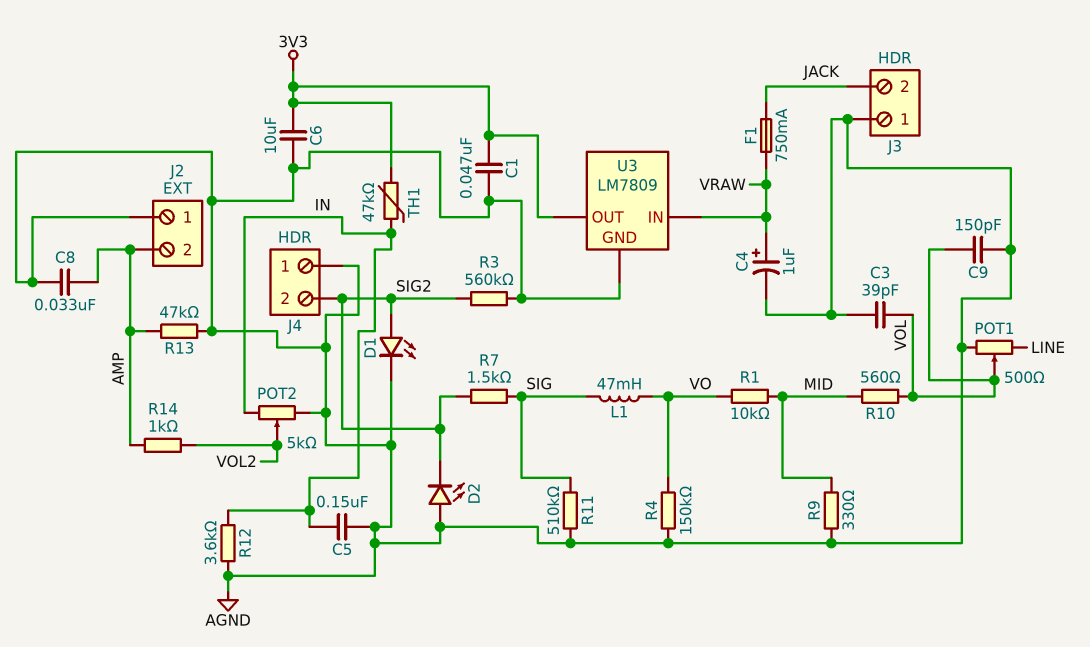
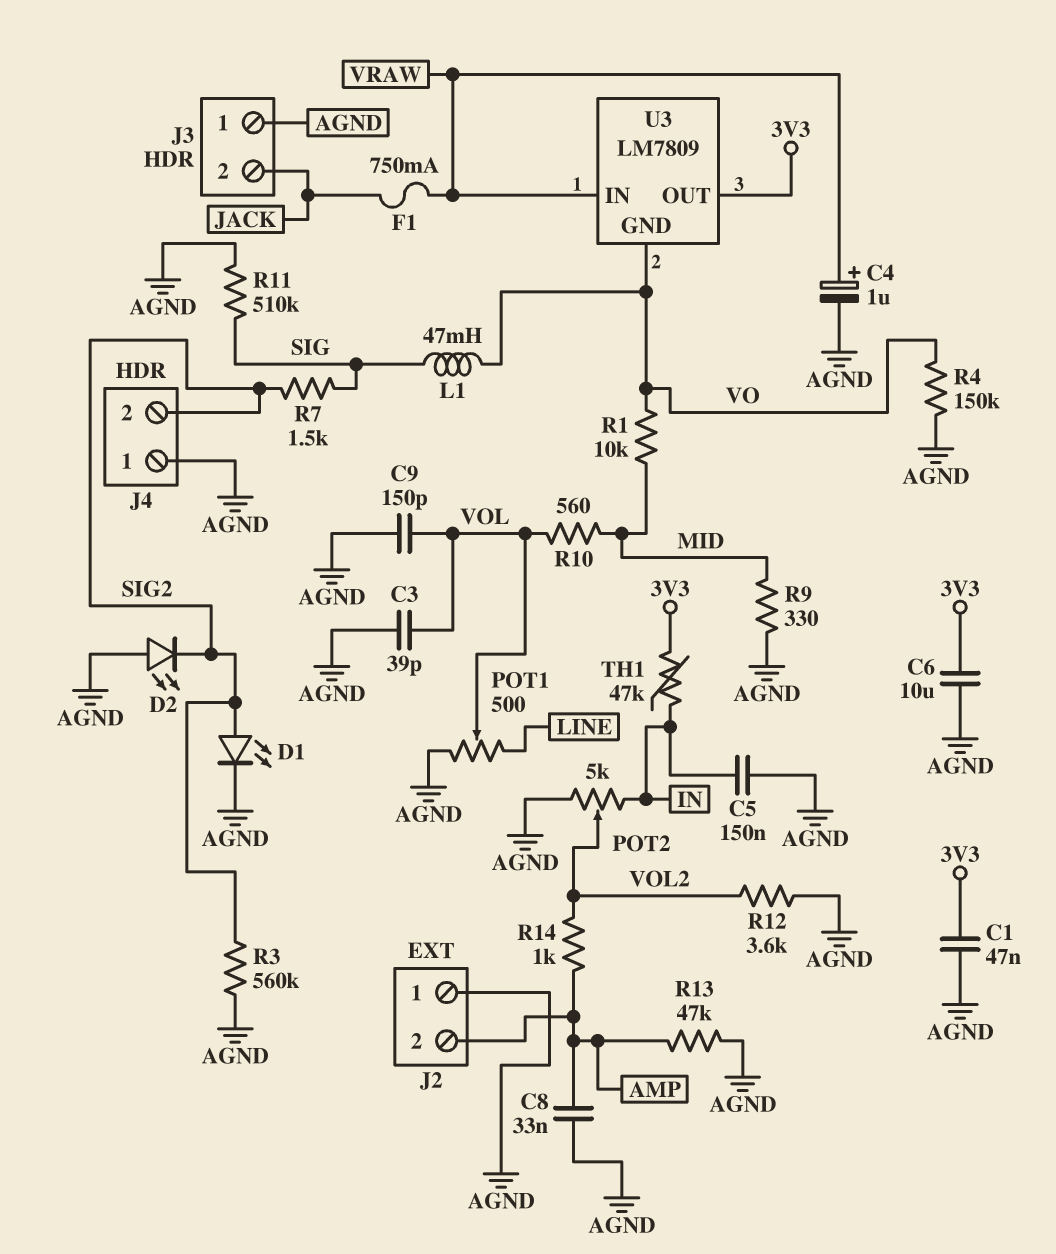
R12: 3.6k (AGND, IN) -> 3.6k (AGND, VOL2)
U3 pin GND: AGND -> VO

